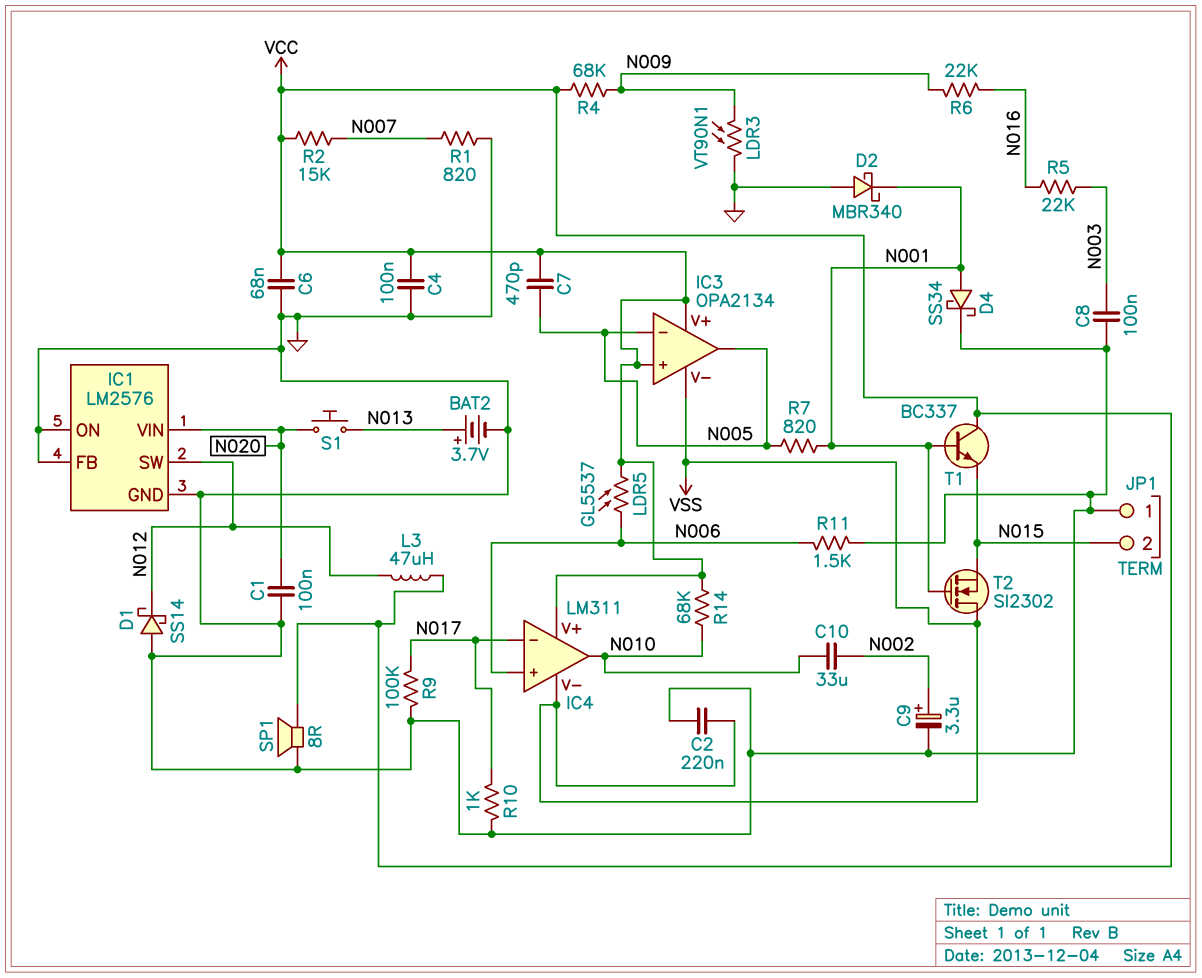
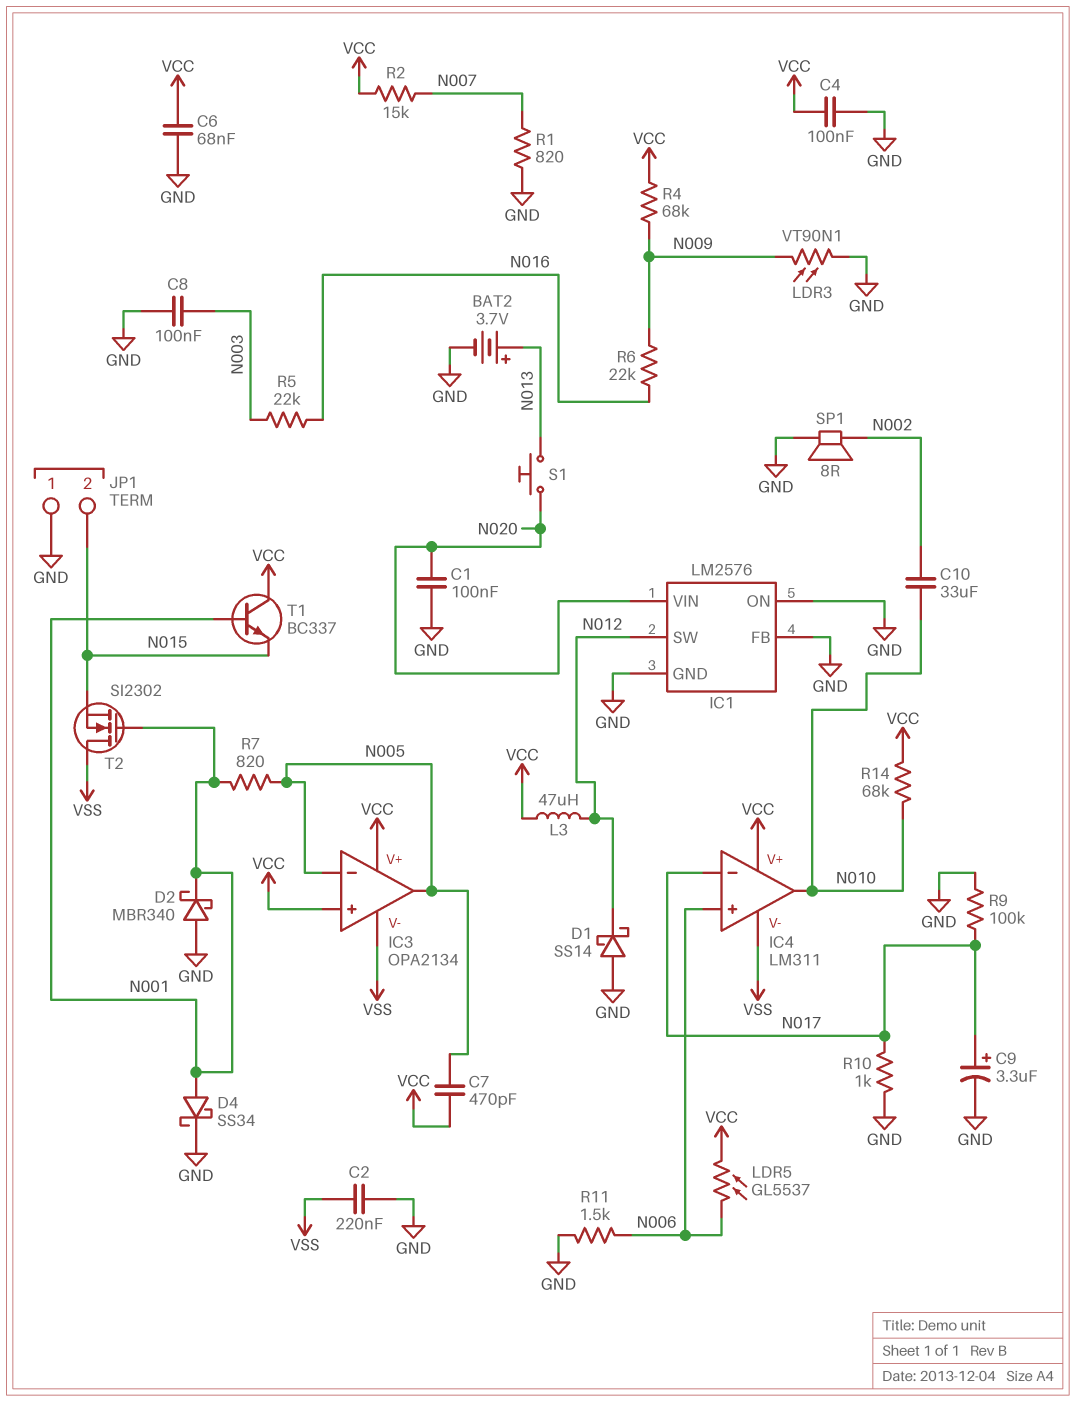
C9: 3.3uF (plus N002, minus GND) -> 3.3uF (plus N017, minus GND)
SP1: speaker 8R (GND, VCC) -> speaker 8R (GND, N002)

